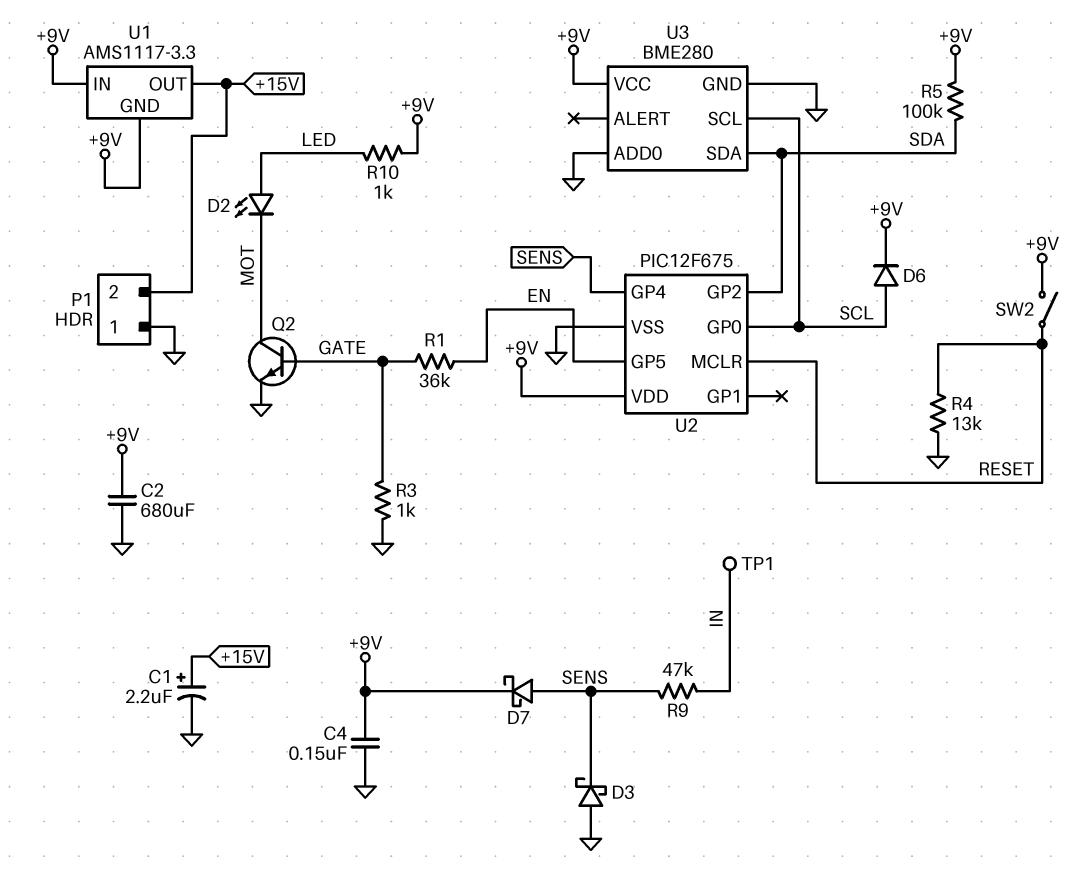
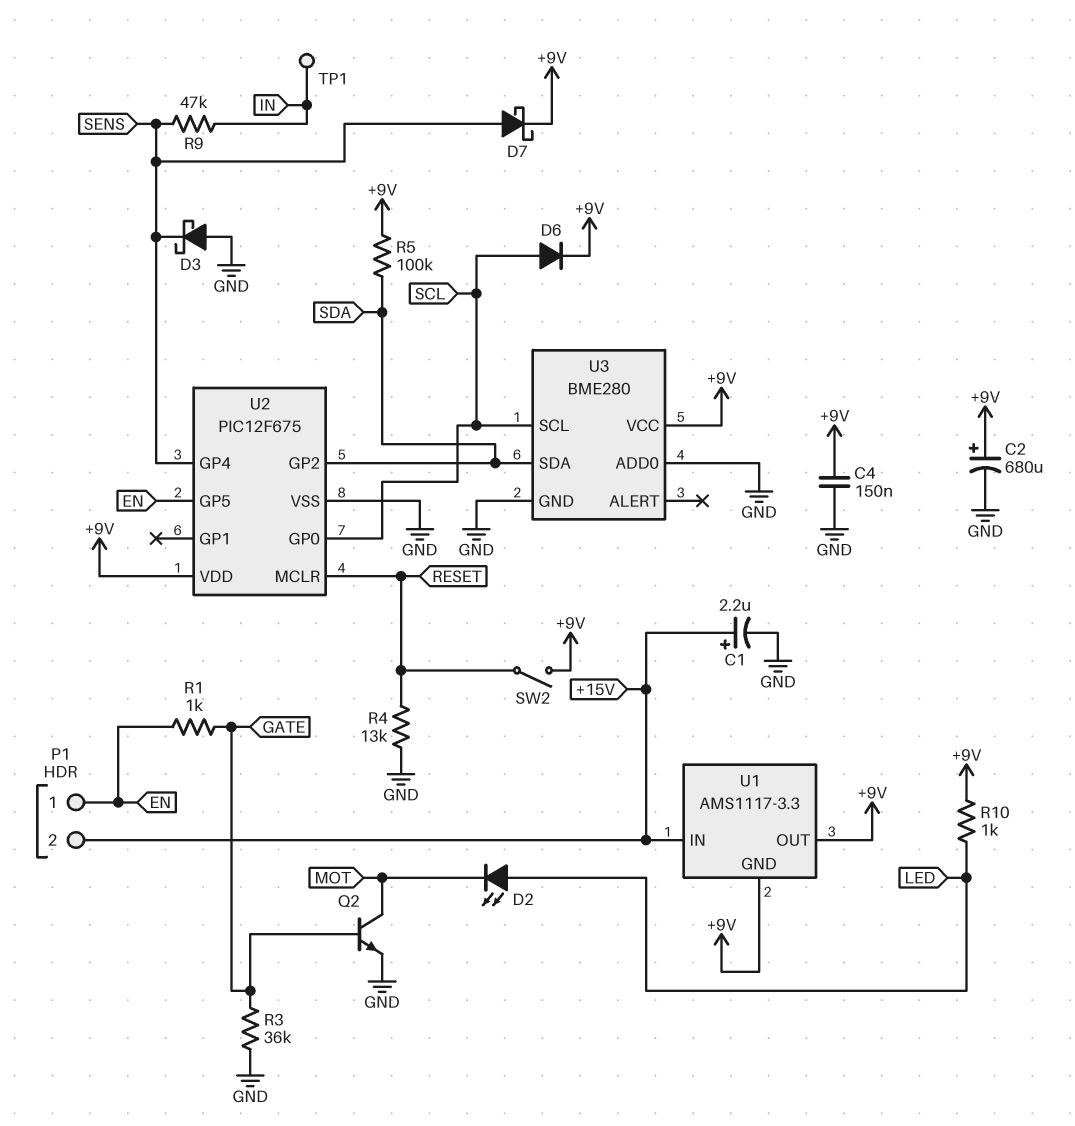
C2: 680uF (+9V, GND) -> 680uF (plus +9V, minus GND)
P1 pin 1: GND -> EN
R1: 36k (EN, GATE) -> 1k (EN, GATE)
R3: 1k (GATE, GND) -> 36k (GATE, GND)
U1 pin IN: +9V -> +15V
U1 pin OUT: +15V -> +9V

